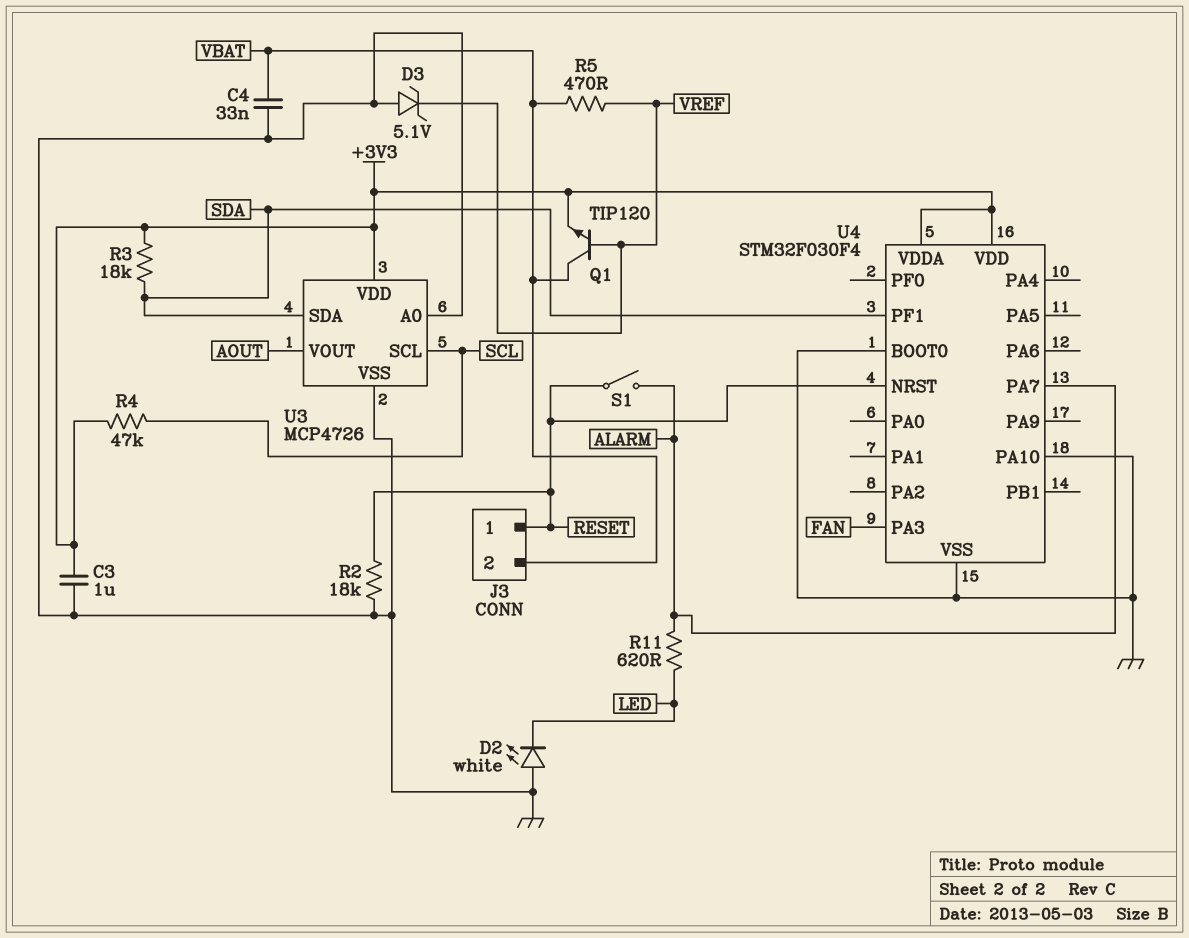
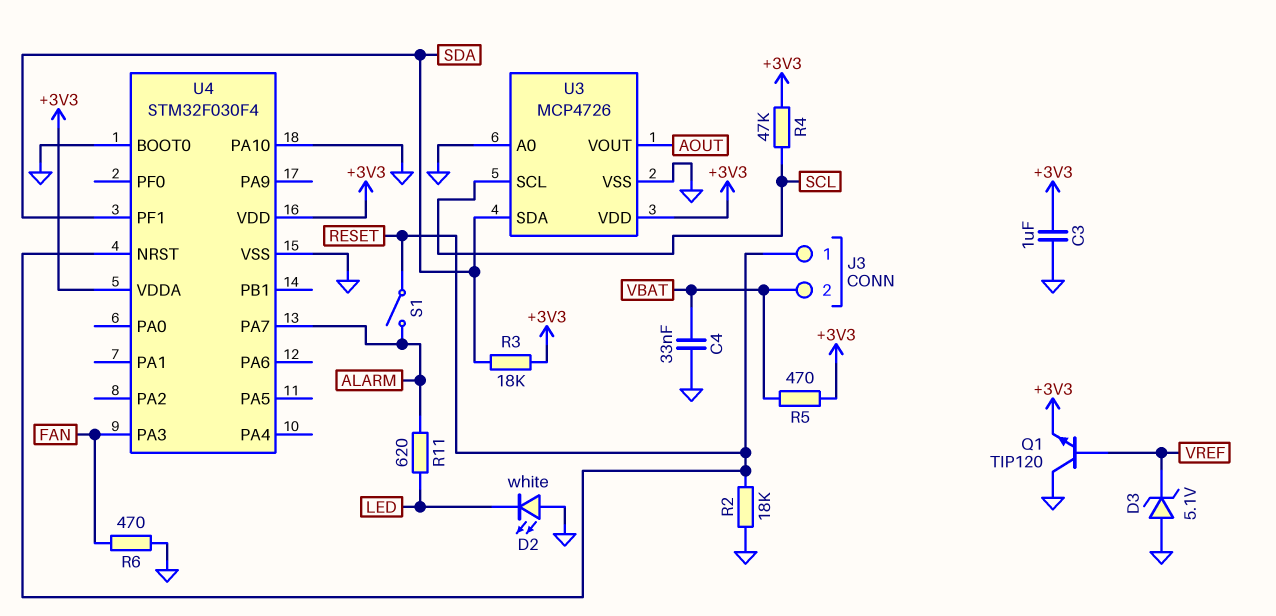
Q1: NPN TIP120 (B VREF, C VBAT, E +3V3) -> NPN TIP120 (B VREF, C GND, E +3V3)
R5: 470 (VBAT, VREF) -> 470 (+3V3, VBAT)
R6: none -> 470 (FAN, GND)

